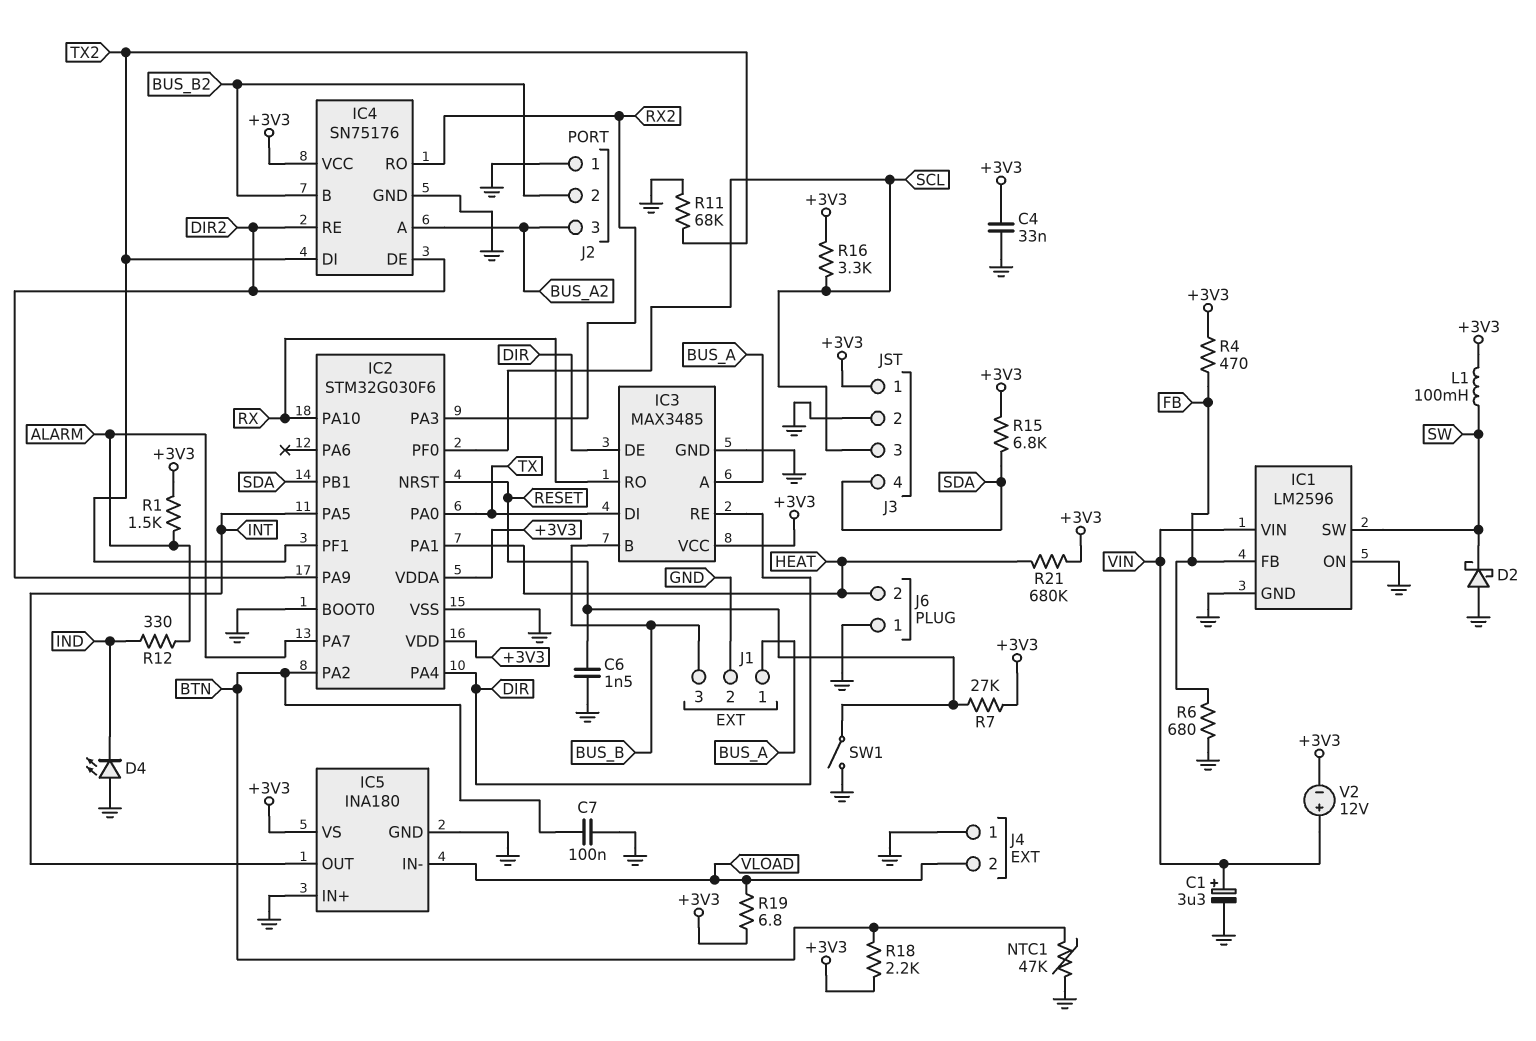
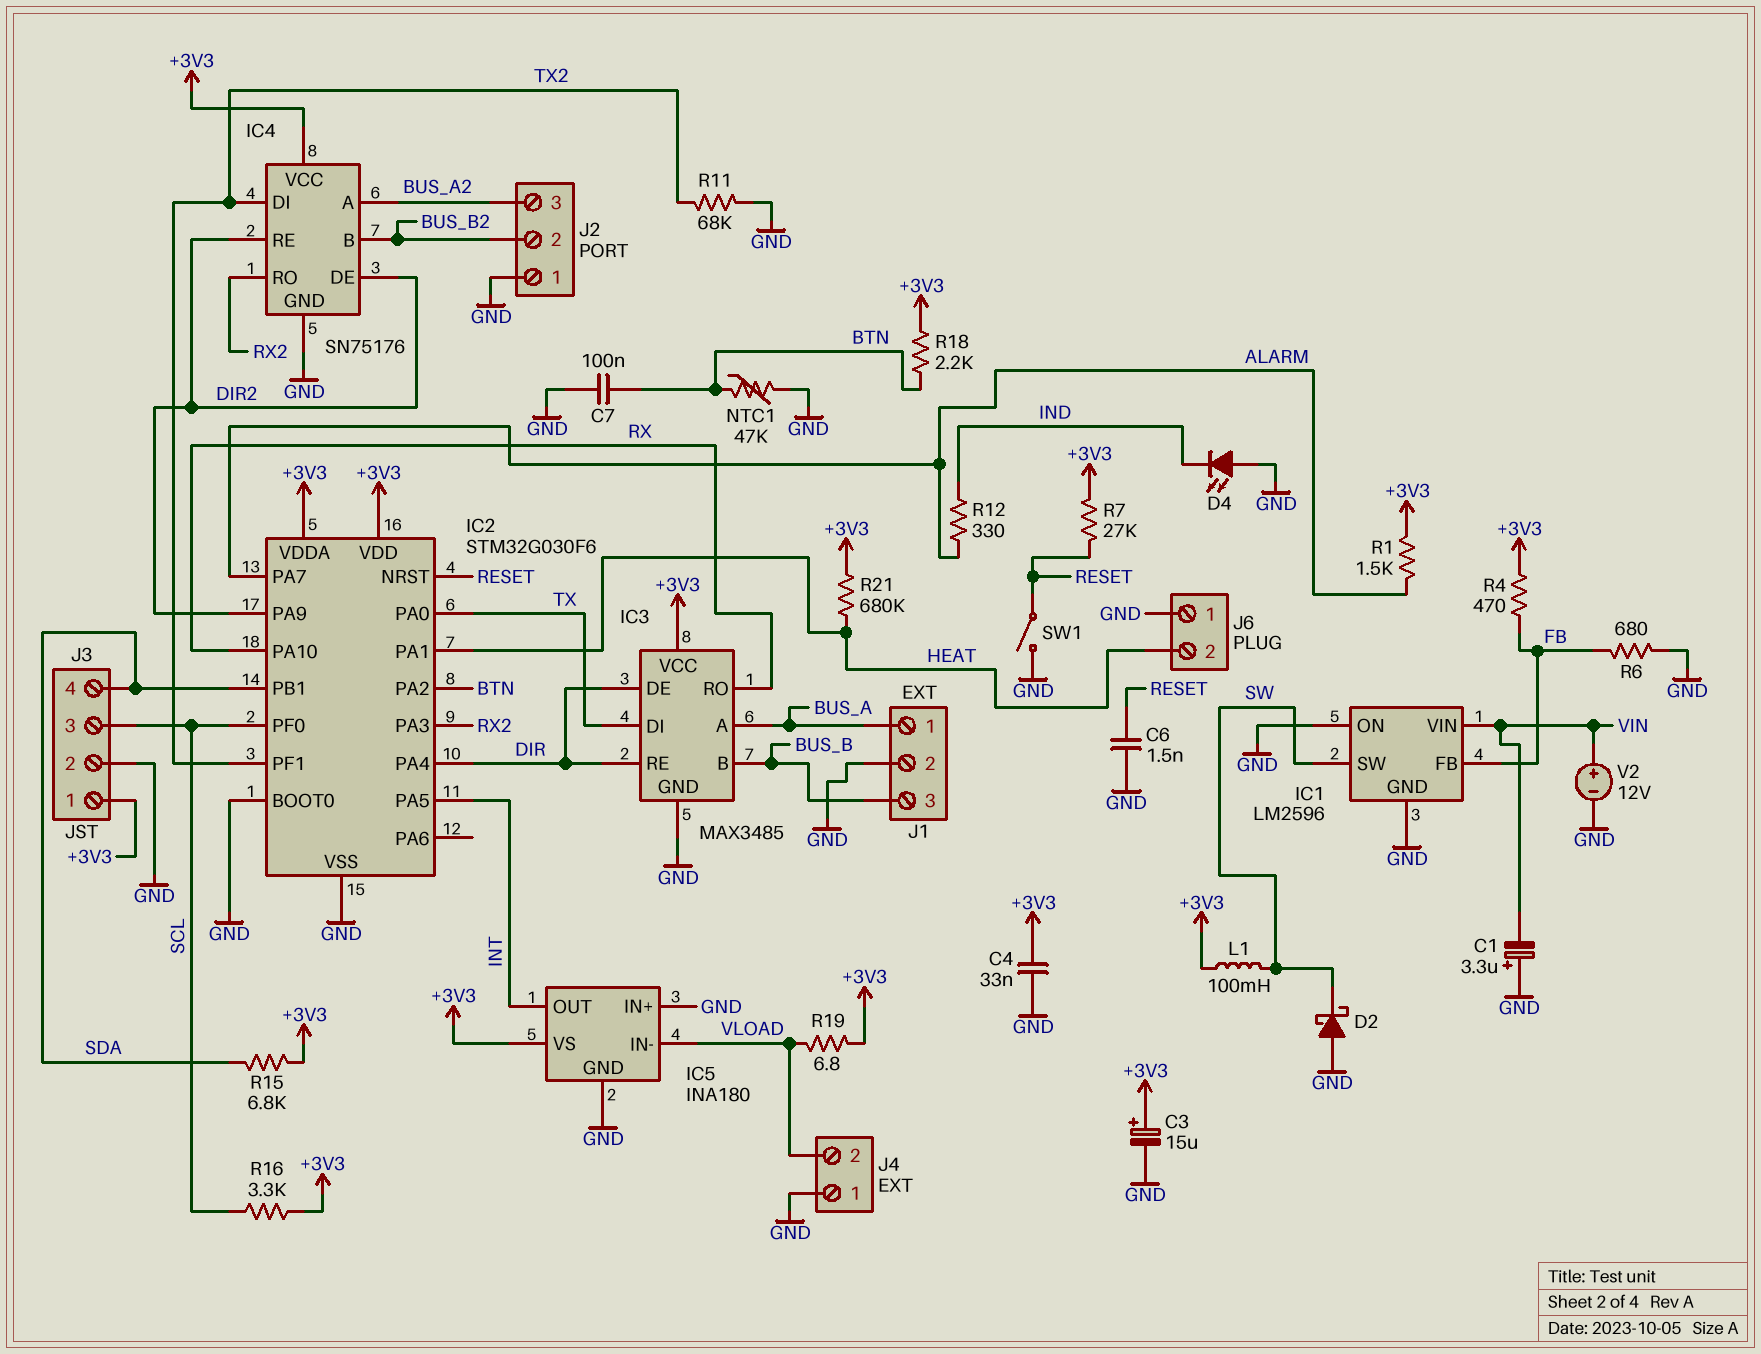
C1: 3.3uF (plus VIN, minus GND) -> 3.3uF (plus GND, minus VIN)
C3: none -> 15uF (plus +3V3, minus GND)
V2: 12V (plus VIN, minus +3V3) -> 12V (plus VIN, minus GND)

